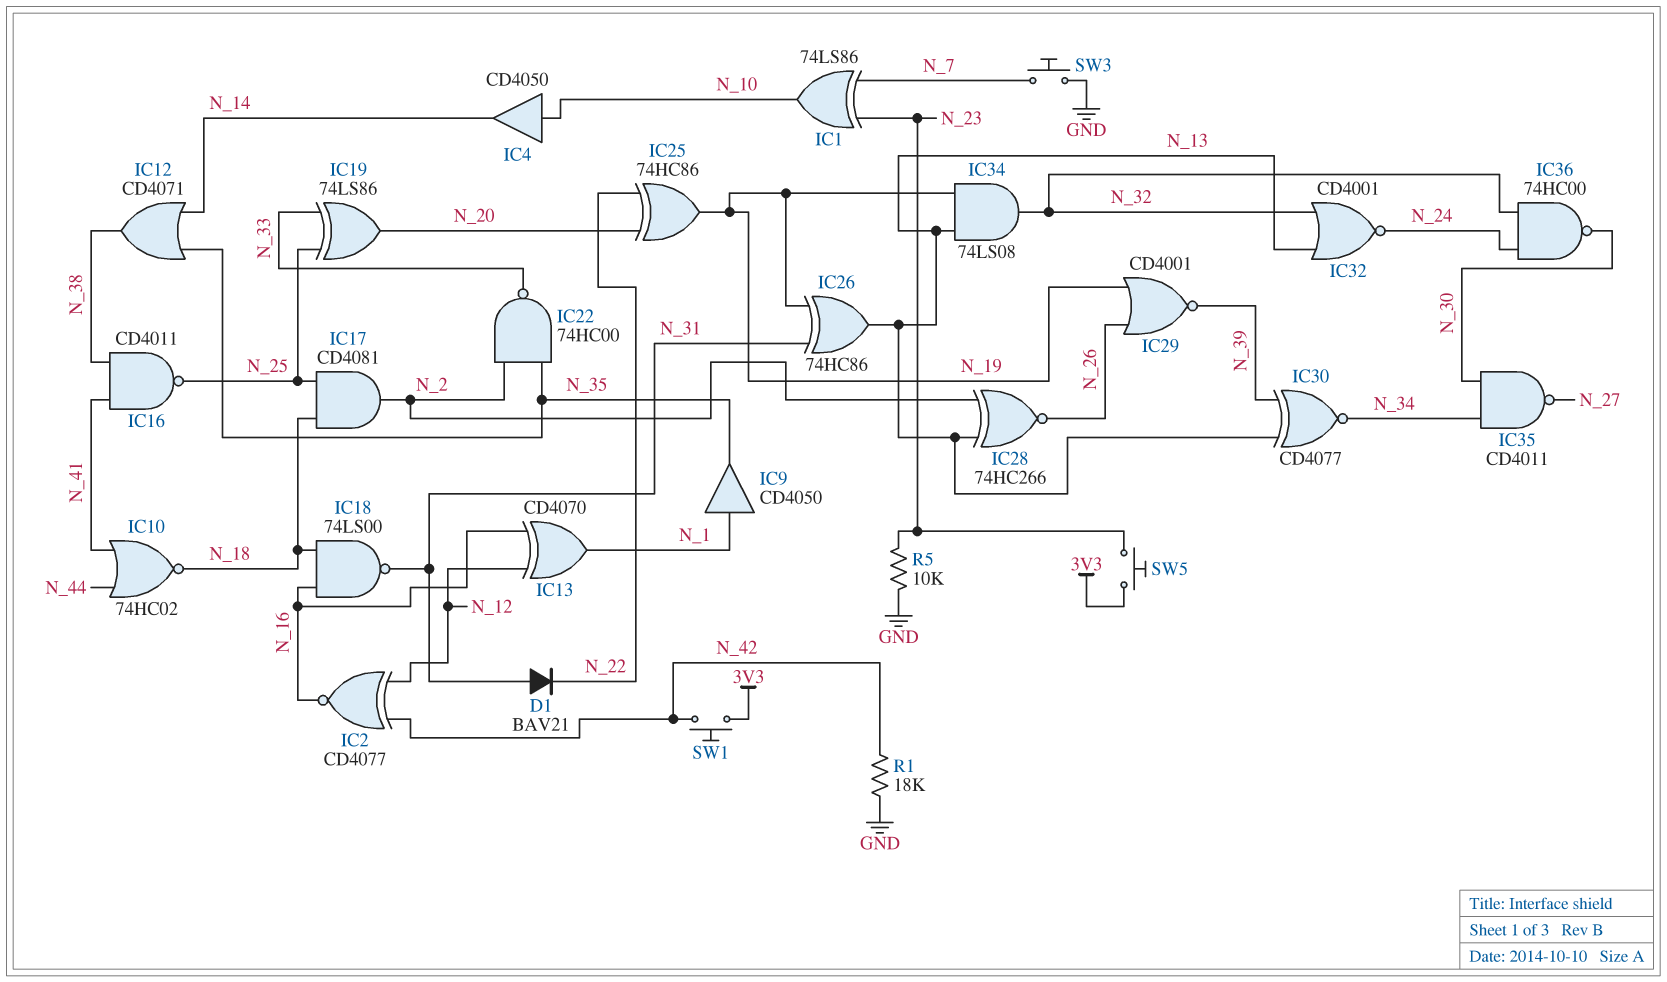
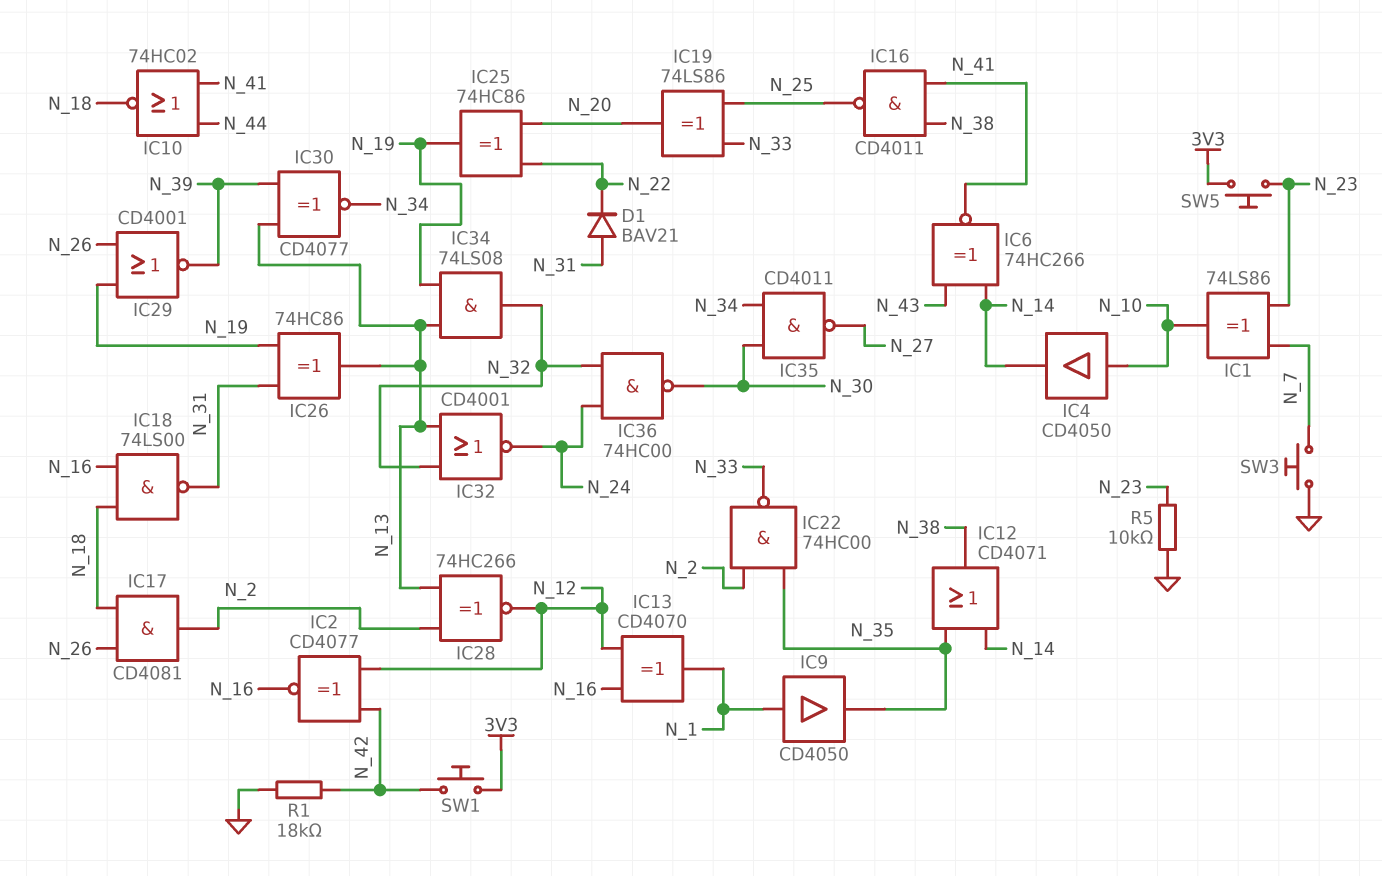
IC6: none -> XNOR 74HC266 (in N_14, in N_43, out N_41)
IC17: AND CD4081 (in N_18, in N_25, out N_2) -> AND CD4081 (in N_18, in N_26, out N_2)
IC28: XNOR 74HC266 (in N_2, in N_13, out N_26) -> XNOR 74HC266 (in N_2, in N_13, out N_12)

